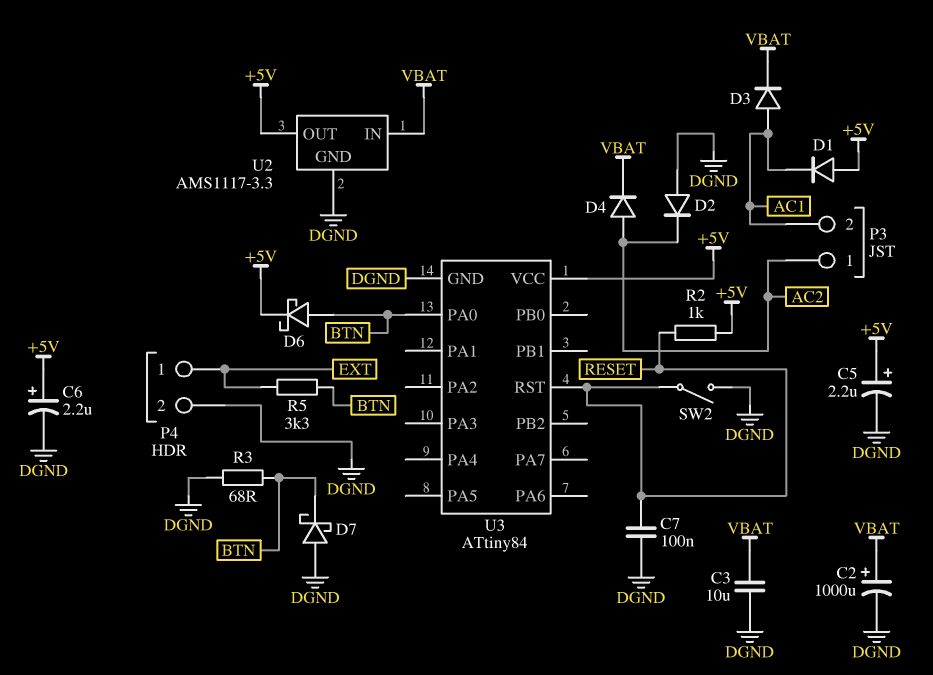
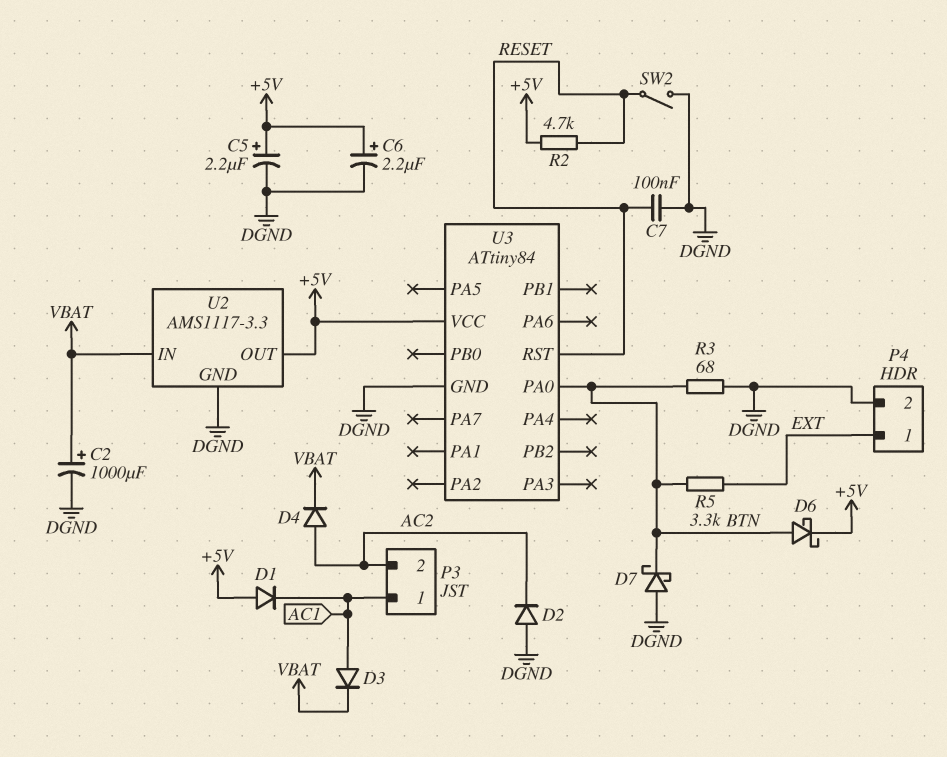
C3: 10uF (DGND, VBAT) -> none
P3 pin 1: AC2 -> AC1
P3 pin 2: AC1 -> AC2
R2: 1k (+5V, RESET) -> 4.7k (+5V, RESET)

